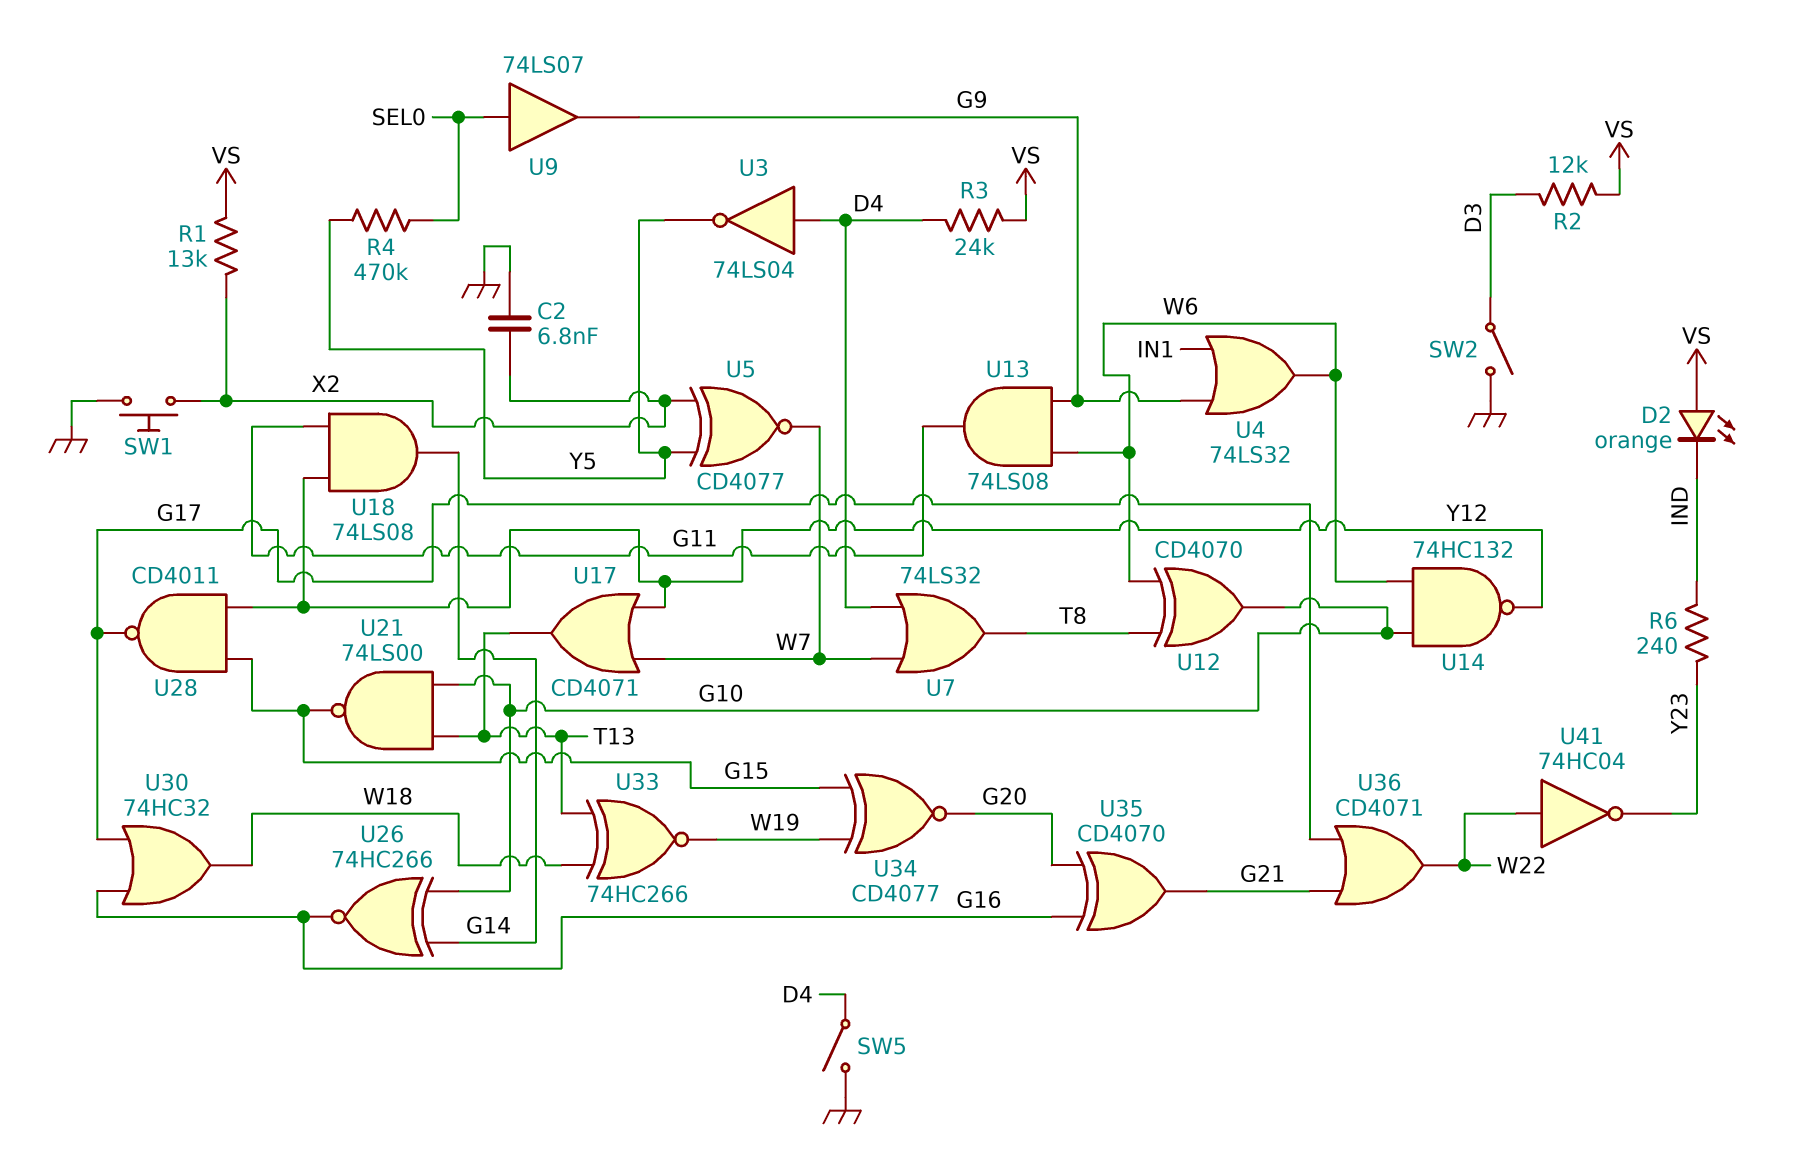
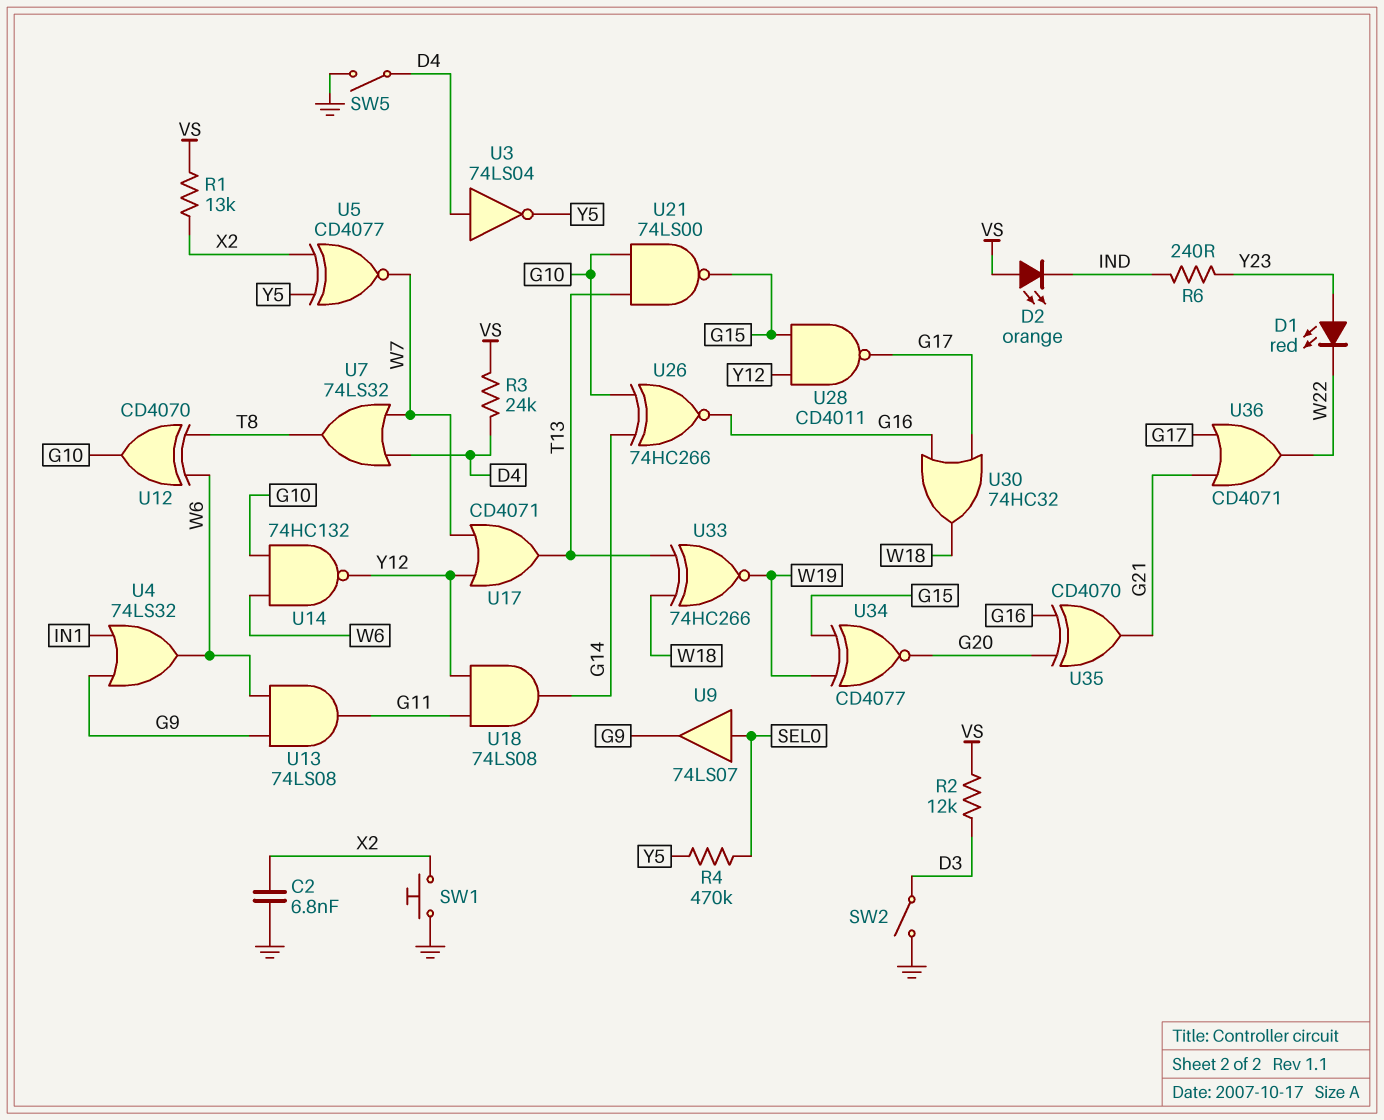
D1: none -> LED red (A Y23, K W22)
U41: NOT 74HC04 (in W22, out Y23) -> none

